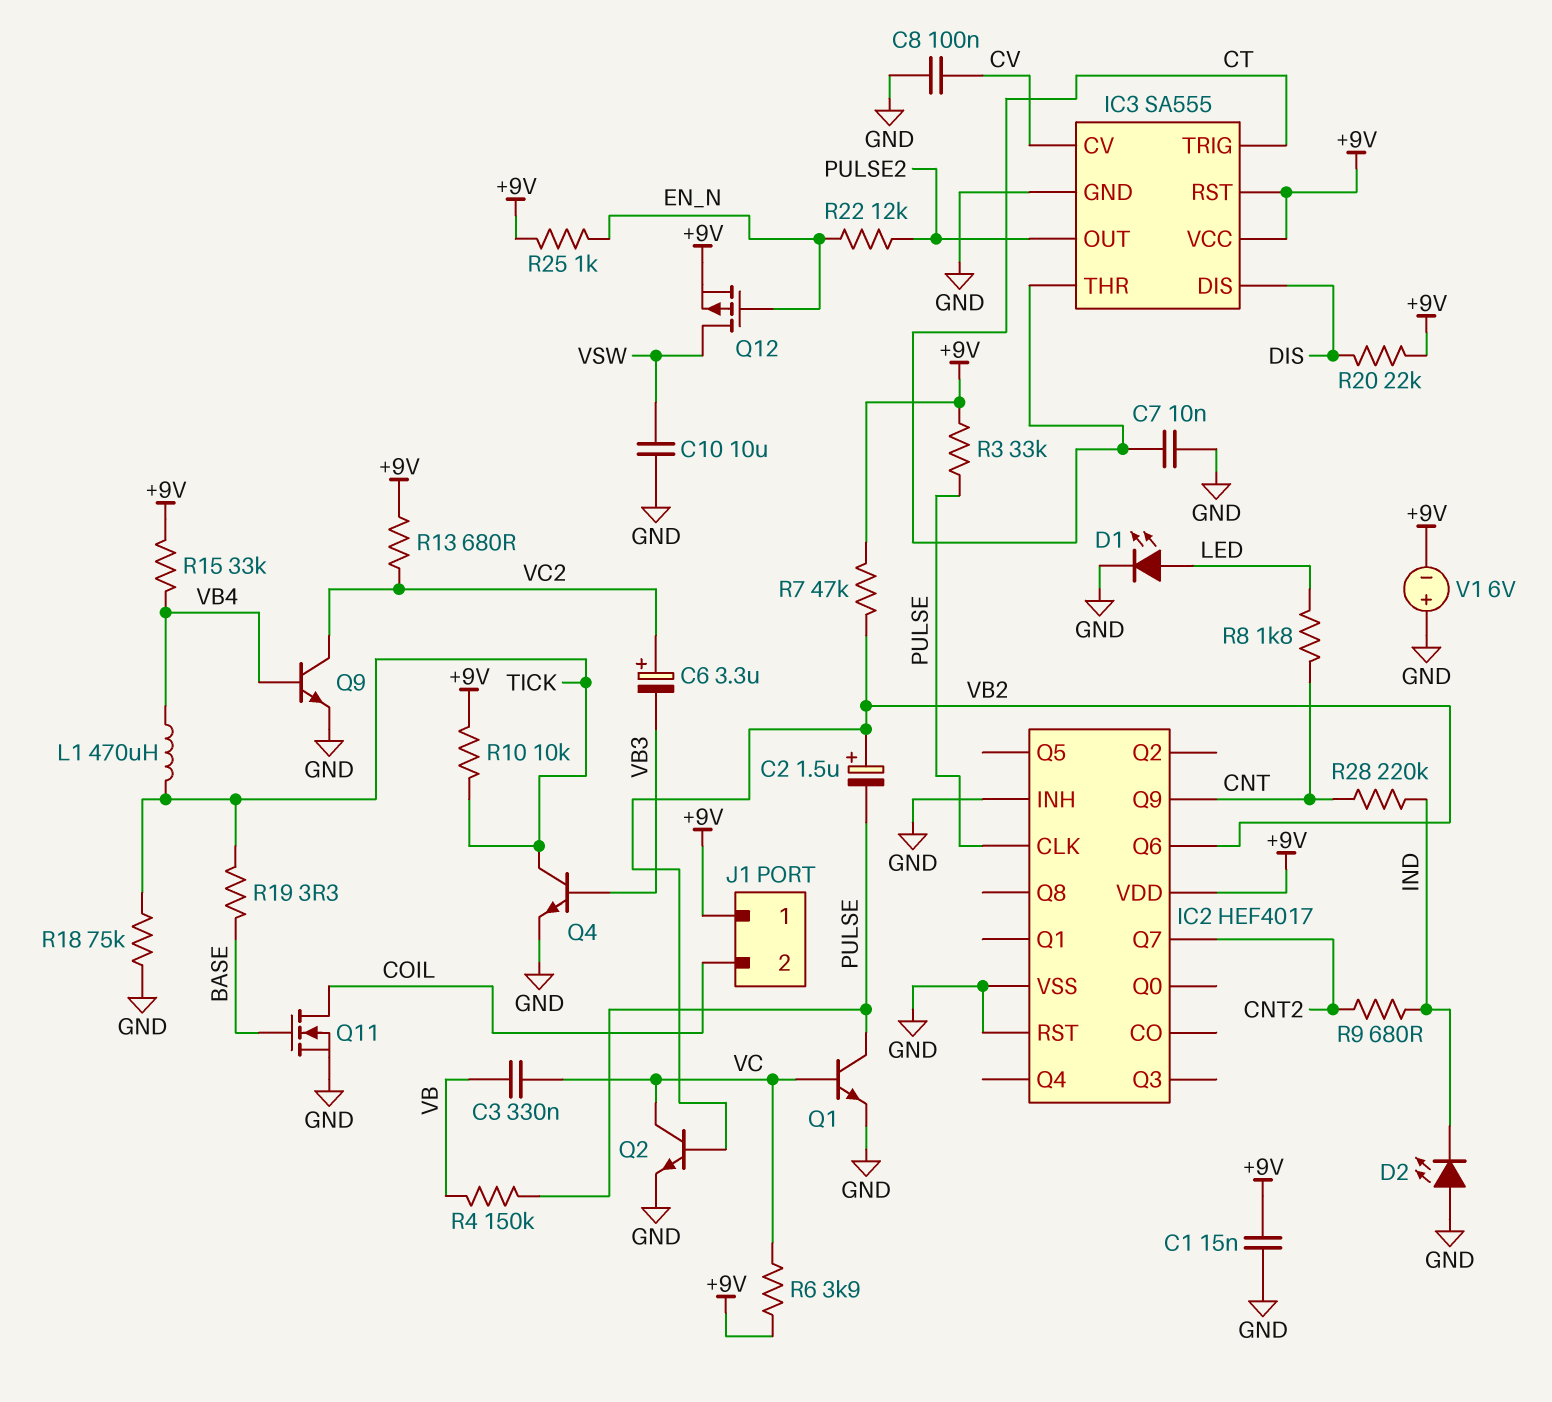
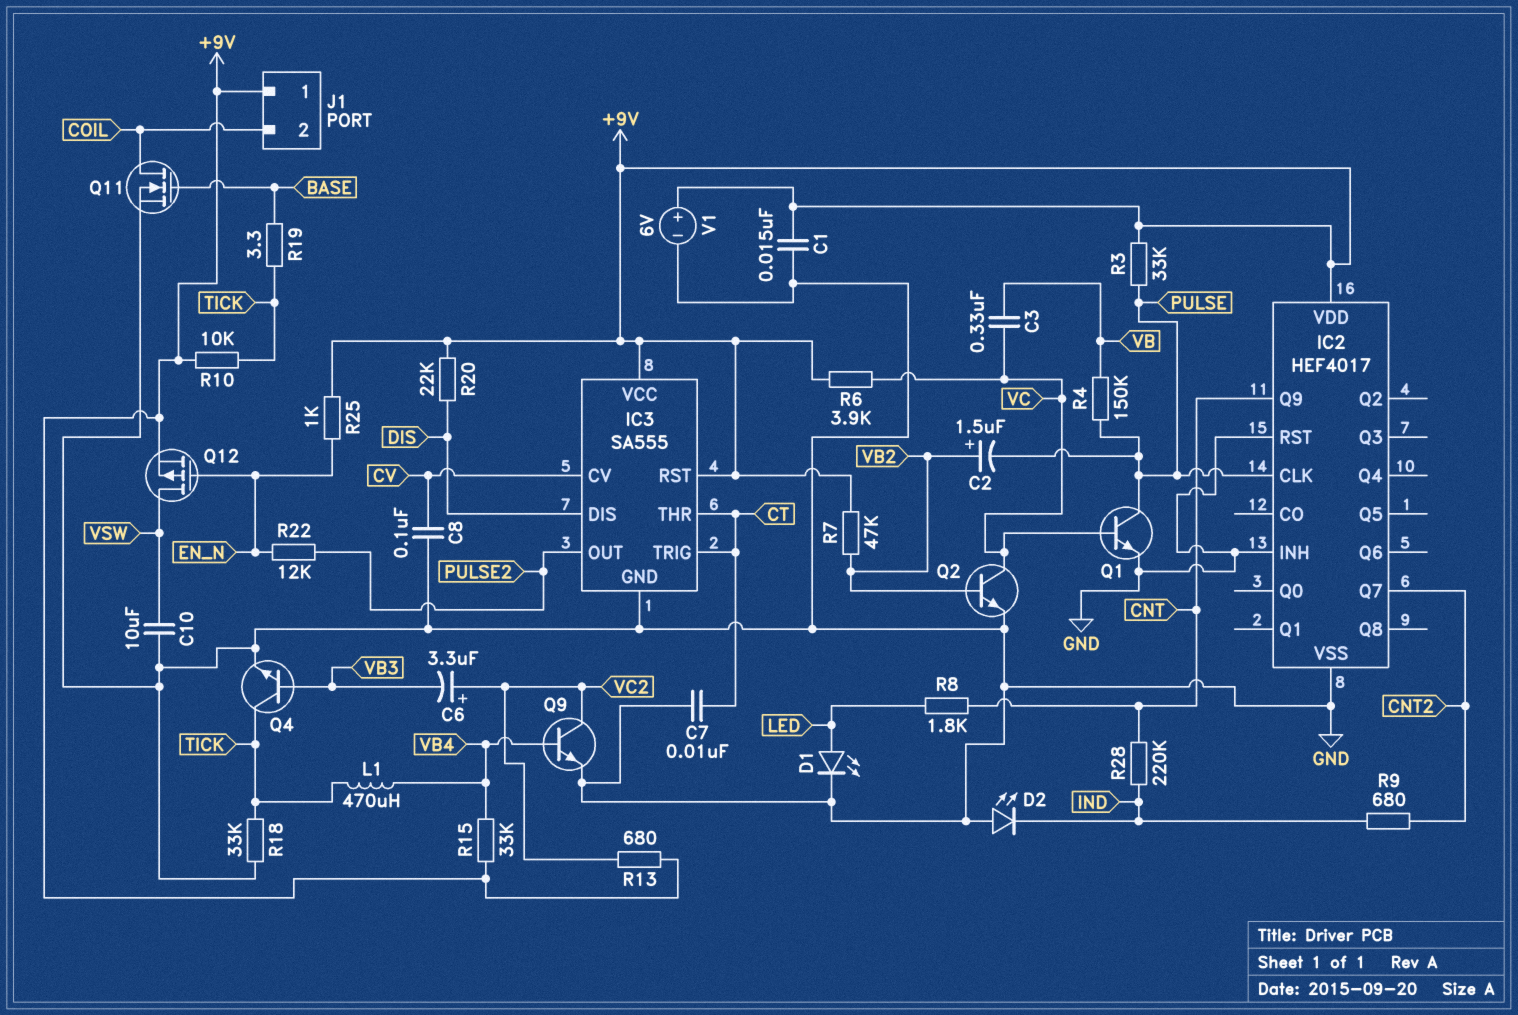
IC2 pin Q6: VB2 -> none
R18: 75k (GND, TICK) -> 33k (GND, TICK)
V1: 6V (plus GND, minus +9V) -> 6V (plus +9V, minus GND)

